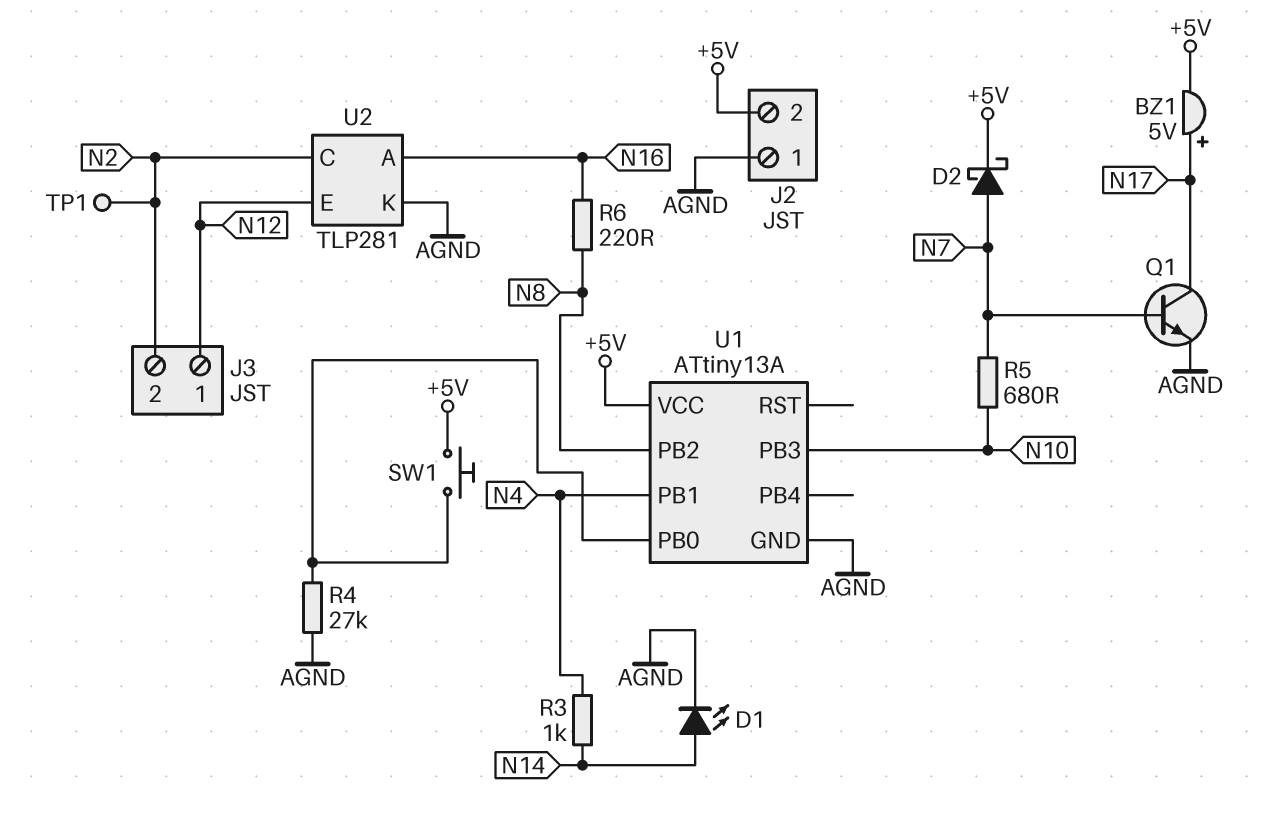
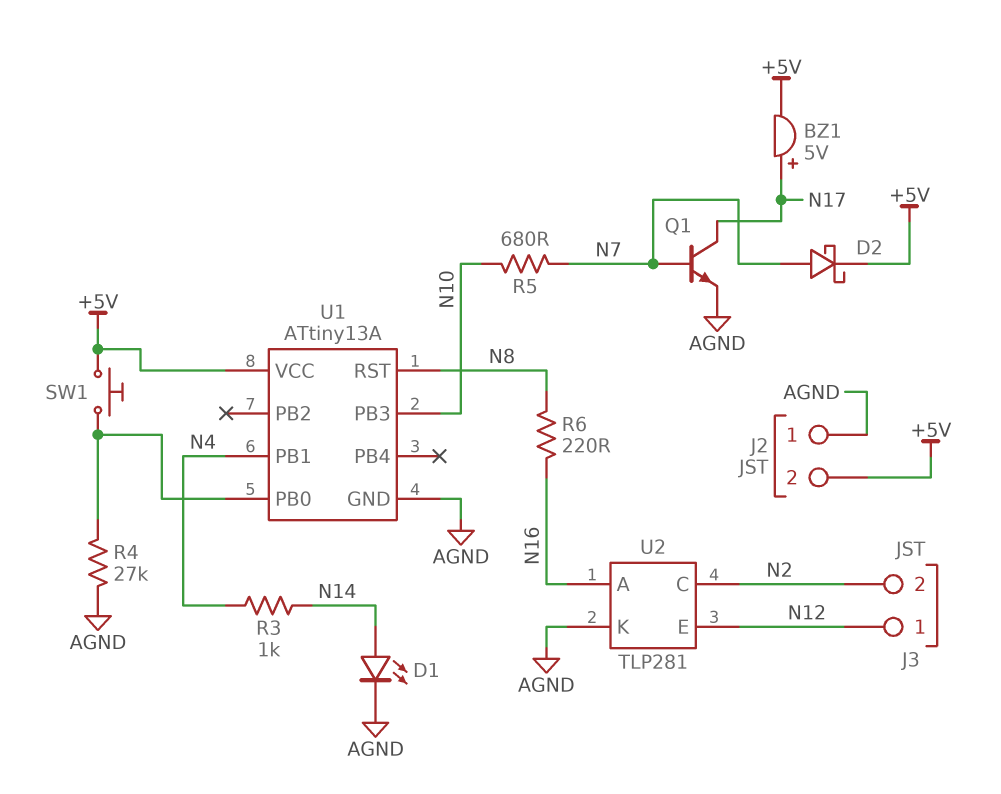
TP1: test point (N2) -> none
U1 pin PB2: N8 -> none
U1 pin RST: none -> N8

